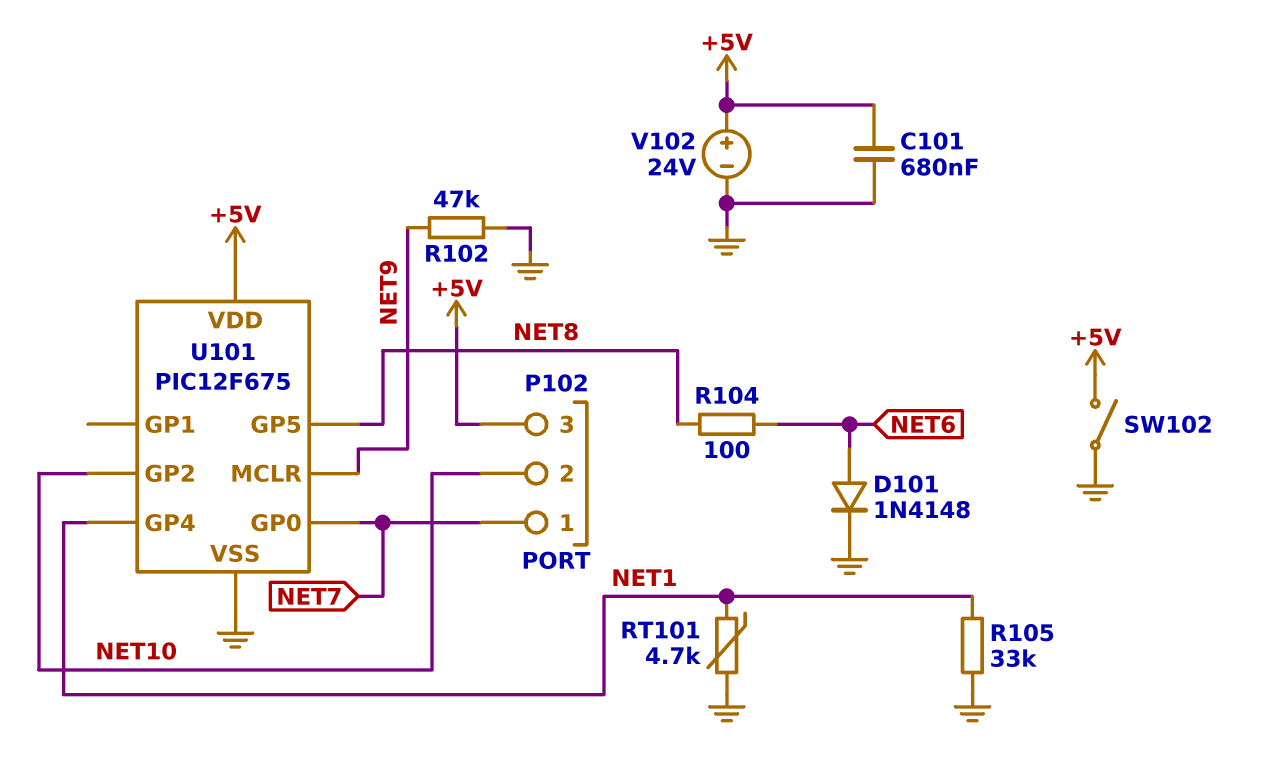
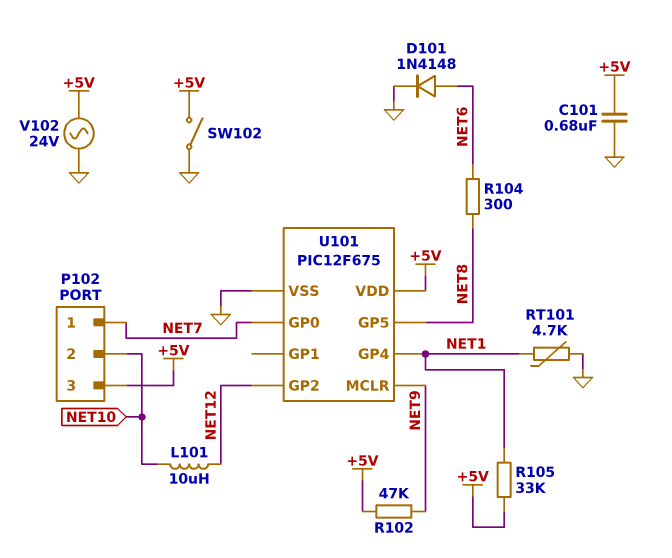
L101: none -> 10uH (NET10, NET12)
R102: 47k (GND, NET9) -> 47k (+5V, NET9)
R104: 100 (NET6, NET8) -> 300 (NET6, NET8)
R105: 33k (GND, NET1) -> 33k (+5V, NET1)
U101 pin GP2: NET10 -> NET12
V102: 24V (plus +5V, minus GND) -> AC 24V (+5V, GND)

